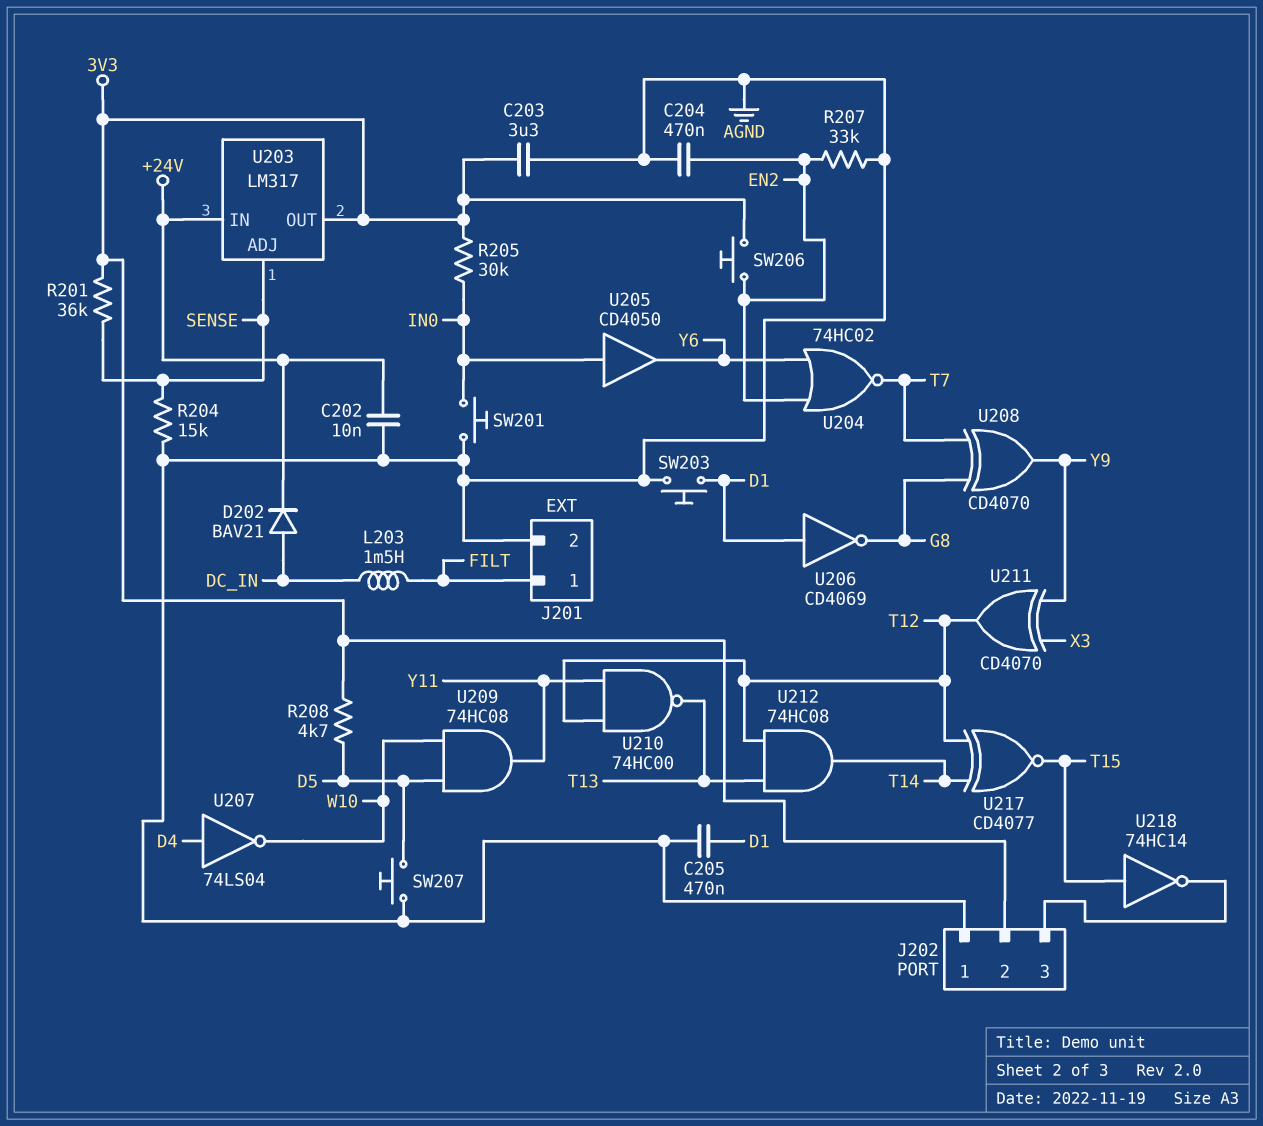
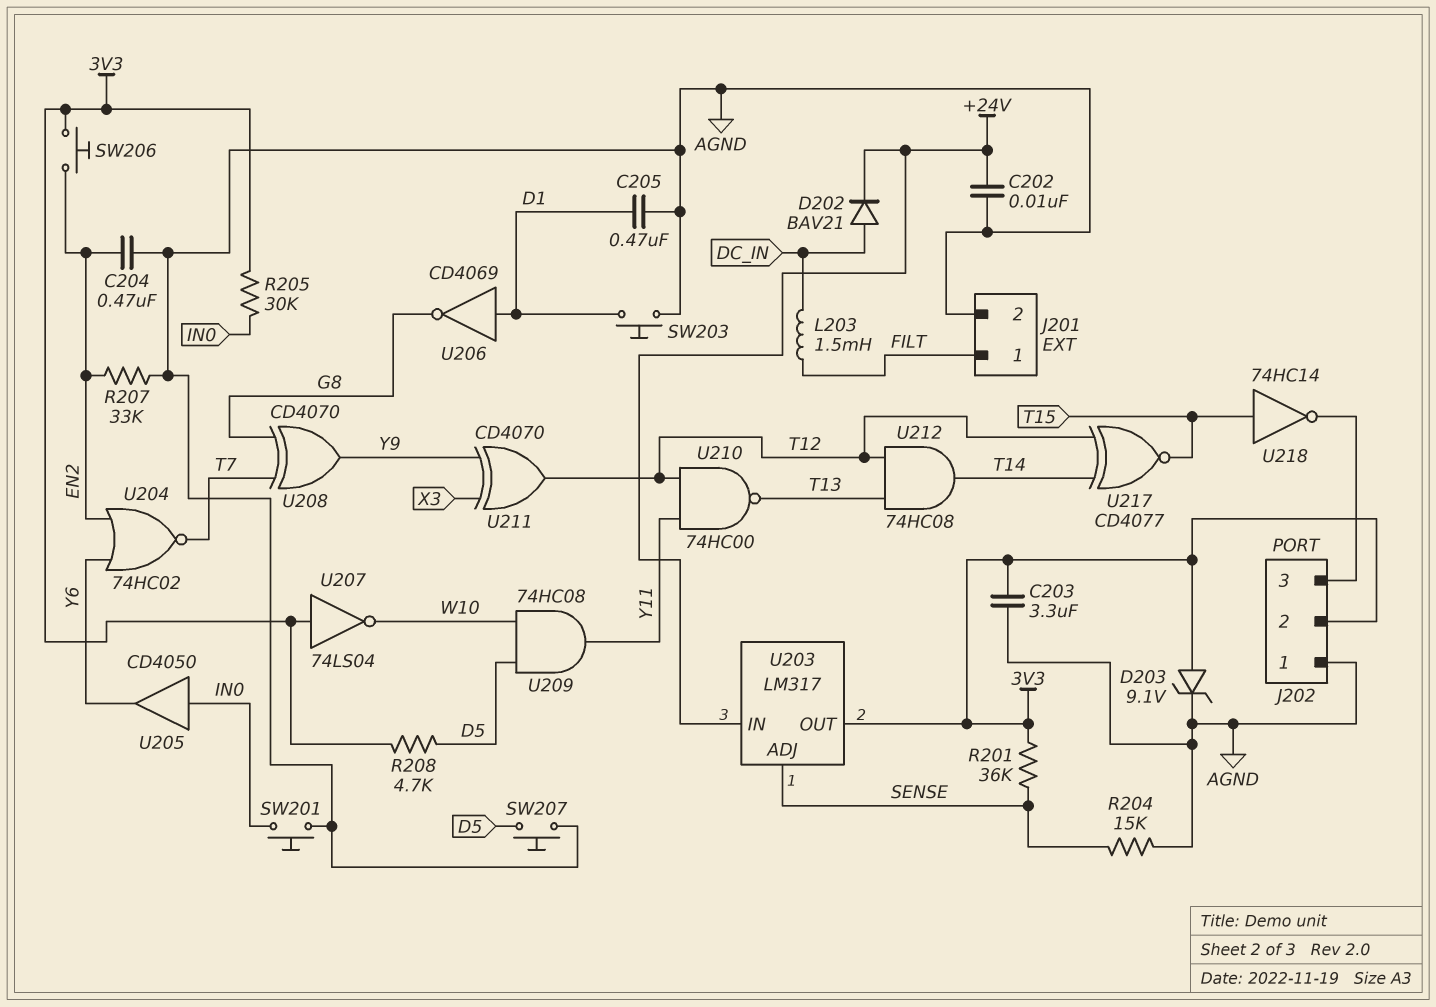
D203: none -> zener 9.1V (A 3V3, K AGND)
U207: NOT 74LS04 (in D4, out W10) -> NOT 74LS04 (in 3V3, out W10)

